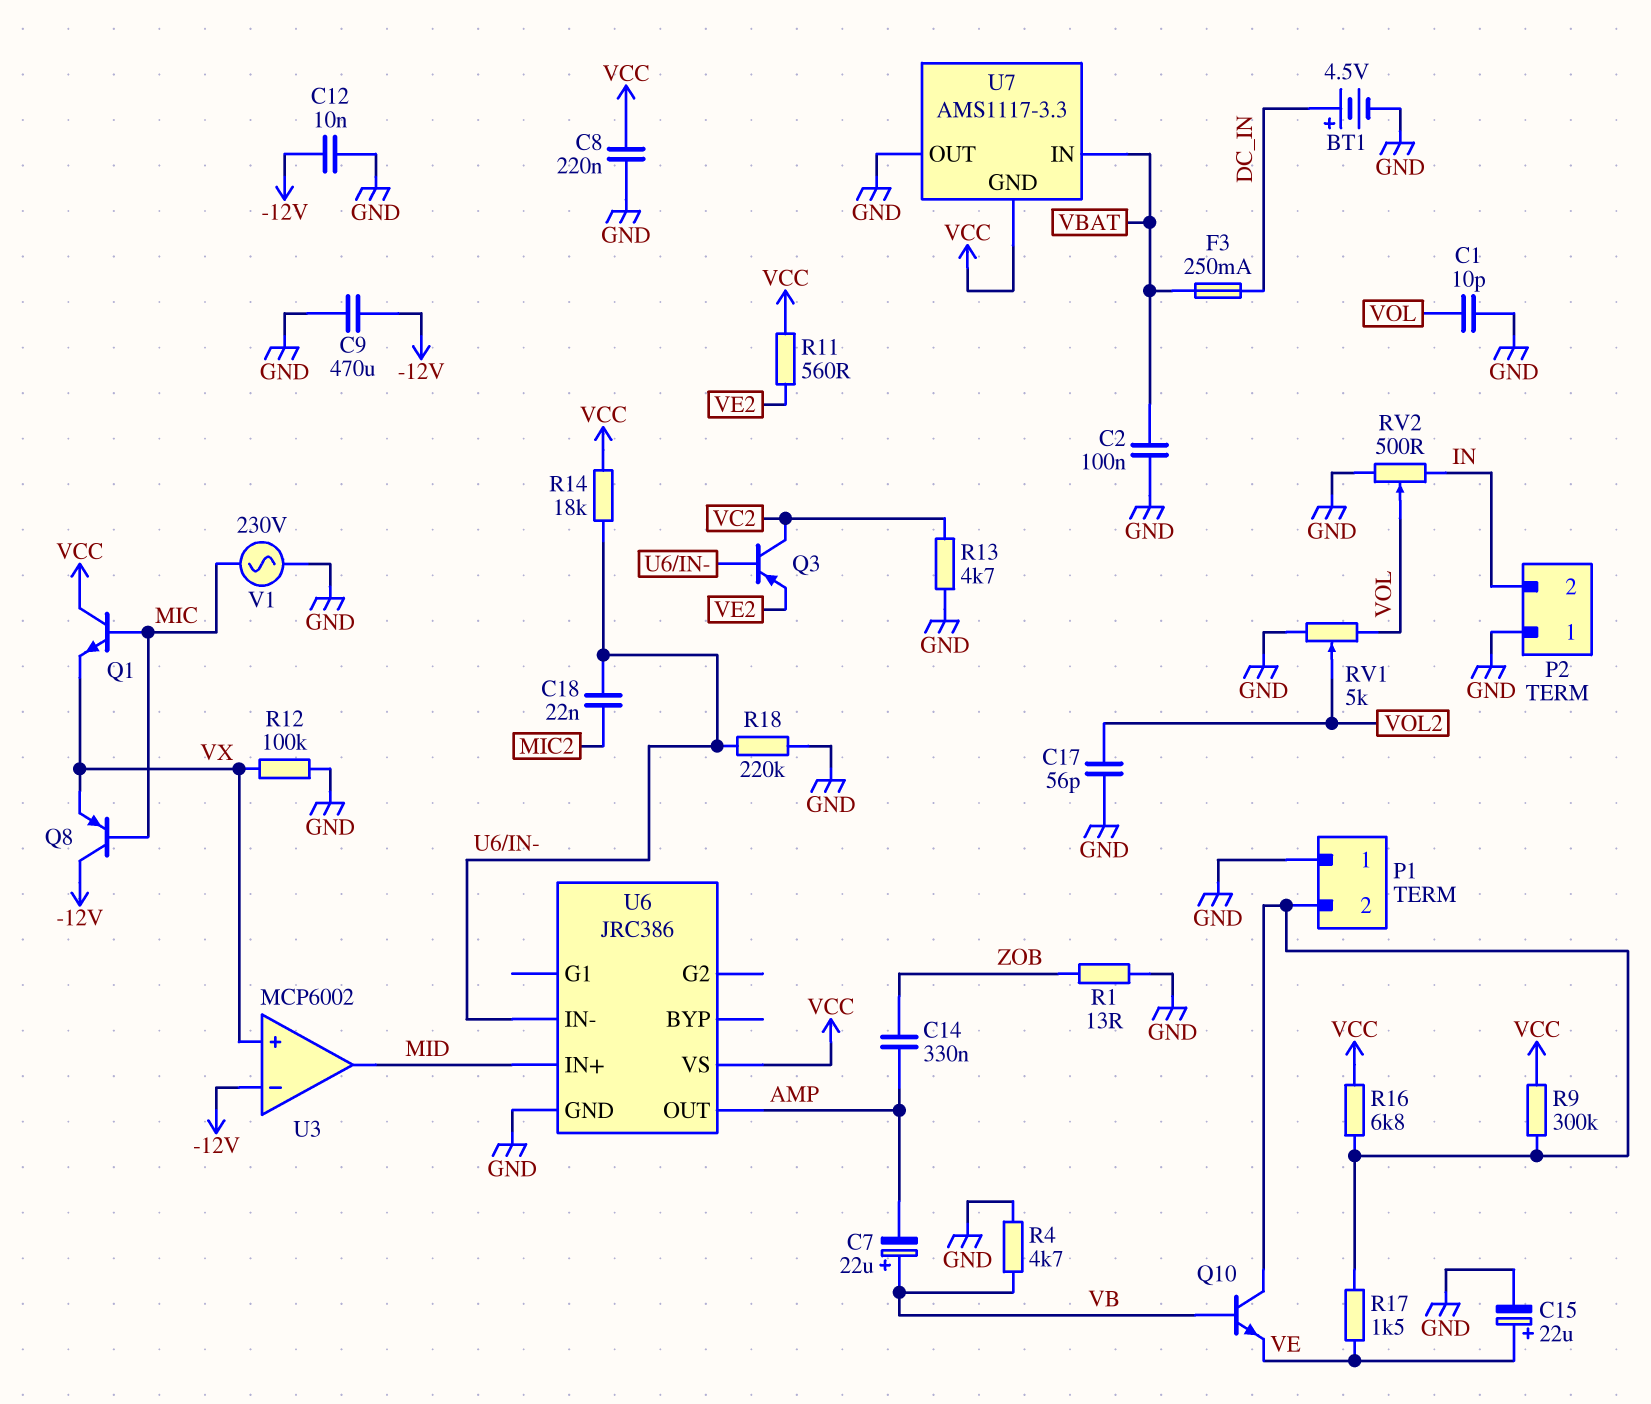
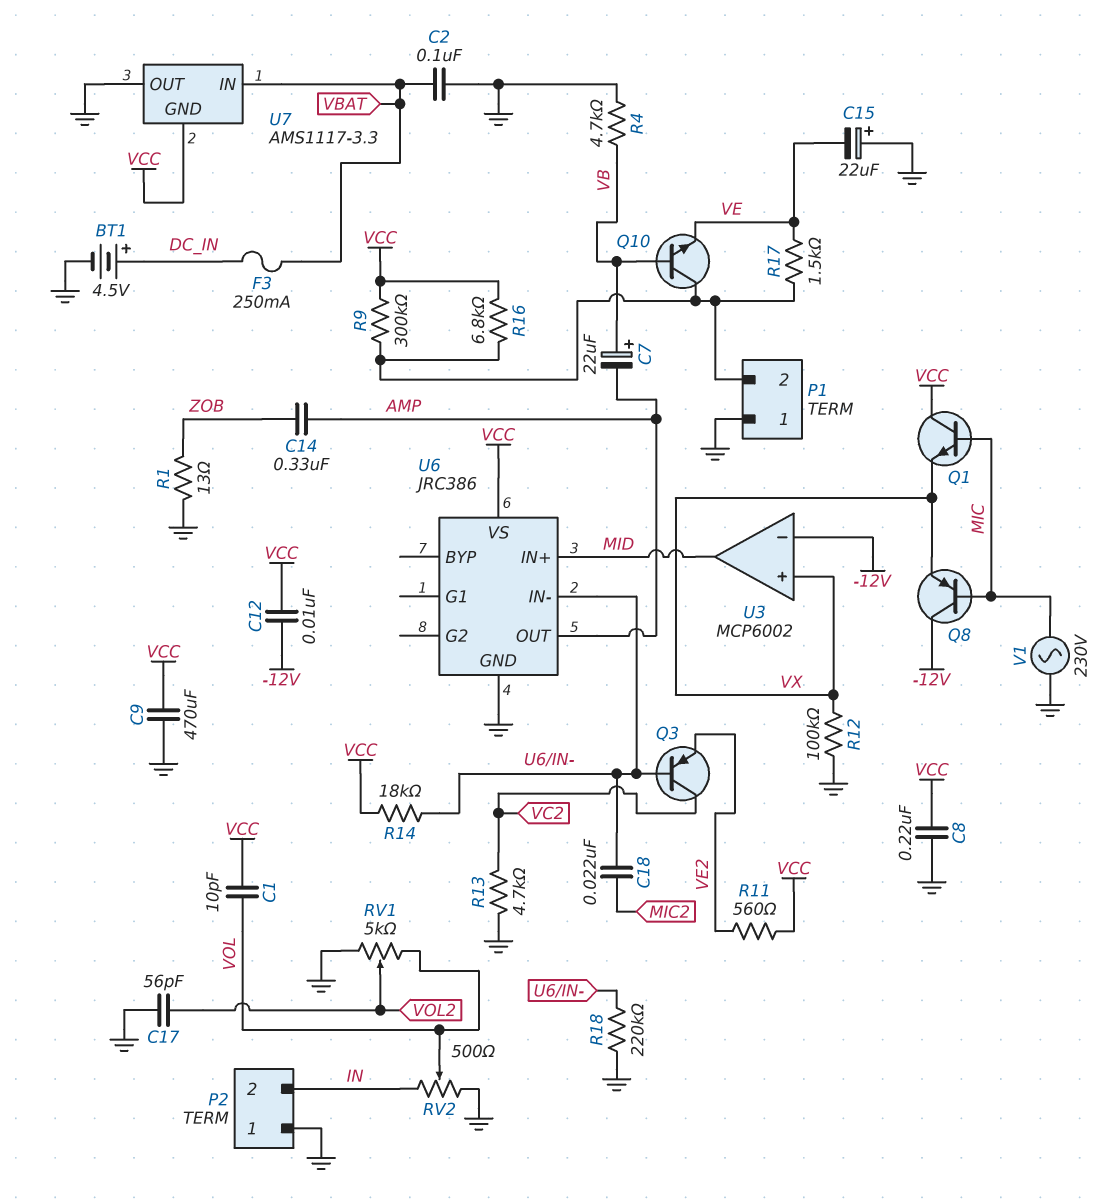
C1: 10pF (GND, VOL) -> 10pF (VCC, VOL)
C9: 470uF (-12V, GND) -> 470uF (GND, VCC)
C12: 10nF (-12V, GND) -> 10nF (-12V, VCC)
C15: 22uF (plus VE, minus GND) -> 22uF (plus GND, minus VE)

